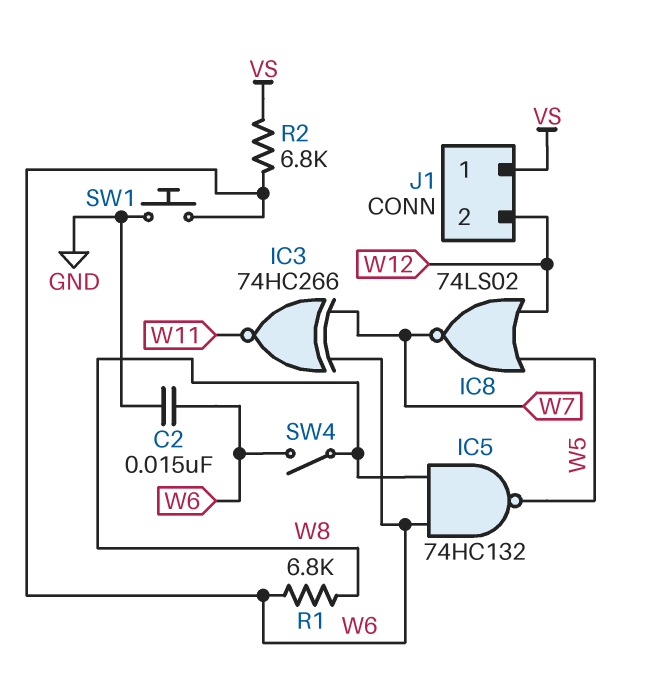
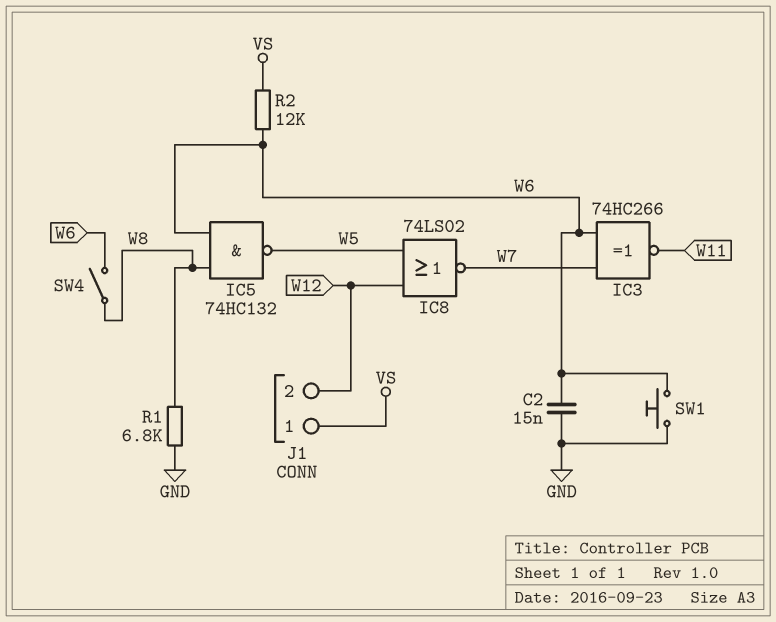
R1: 6.8k (W6, W8) -> 6.8k (GND, W8)
R2: 6.8k (VS, W6) -> 12k (VS, W6)

